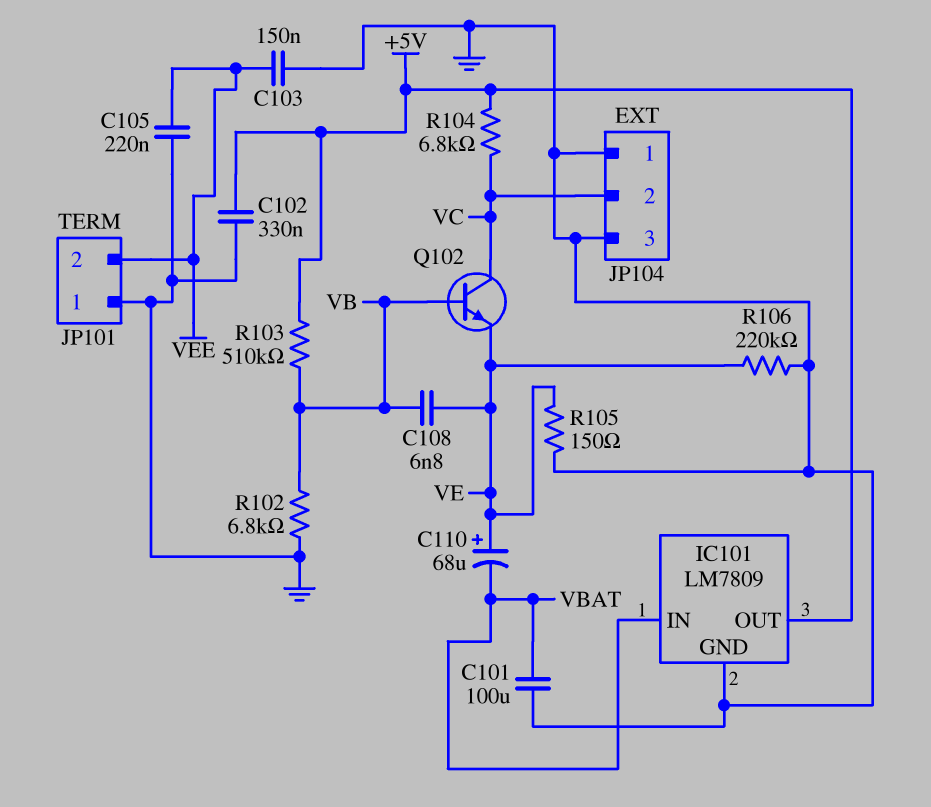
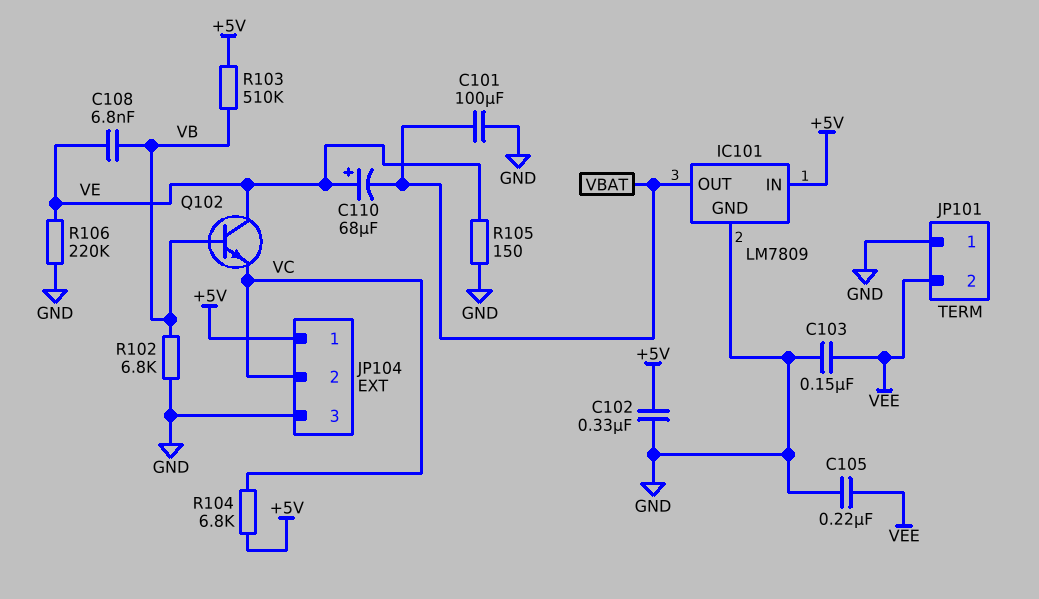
IC101 pin IN: VBAT -> +5V
IC101 pin OUT: +5V -> VBAT
JP104 pin 1: GND -> +5V
Q102: NPN (B VB, C VC, E VE) -> NPN (B VB, C VE, E VC)

